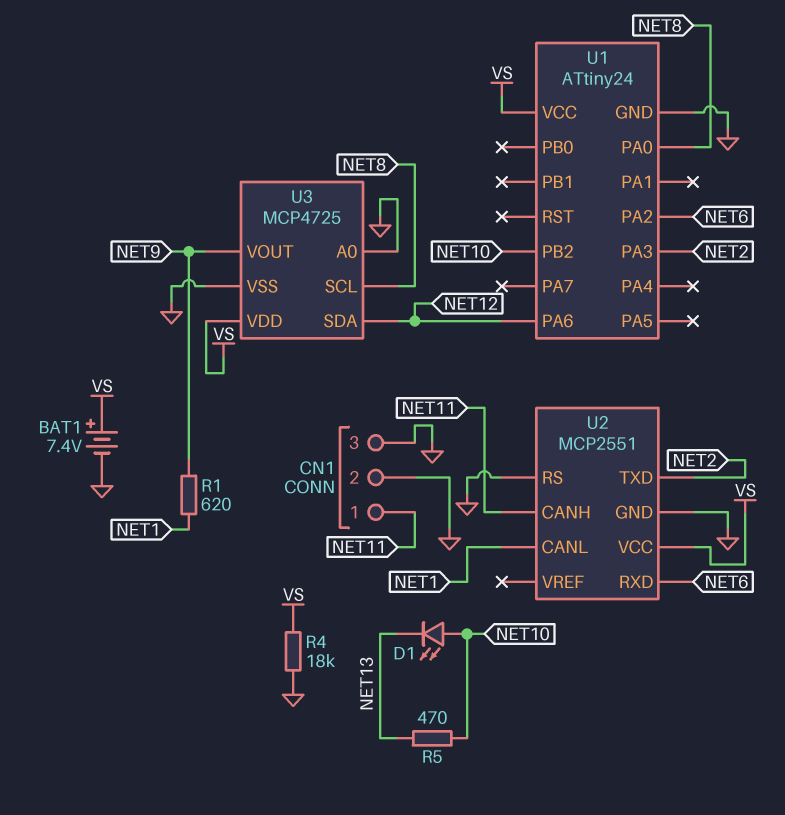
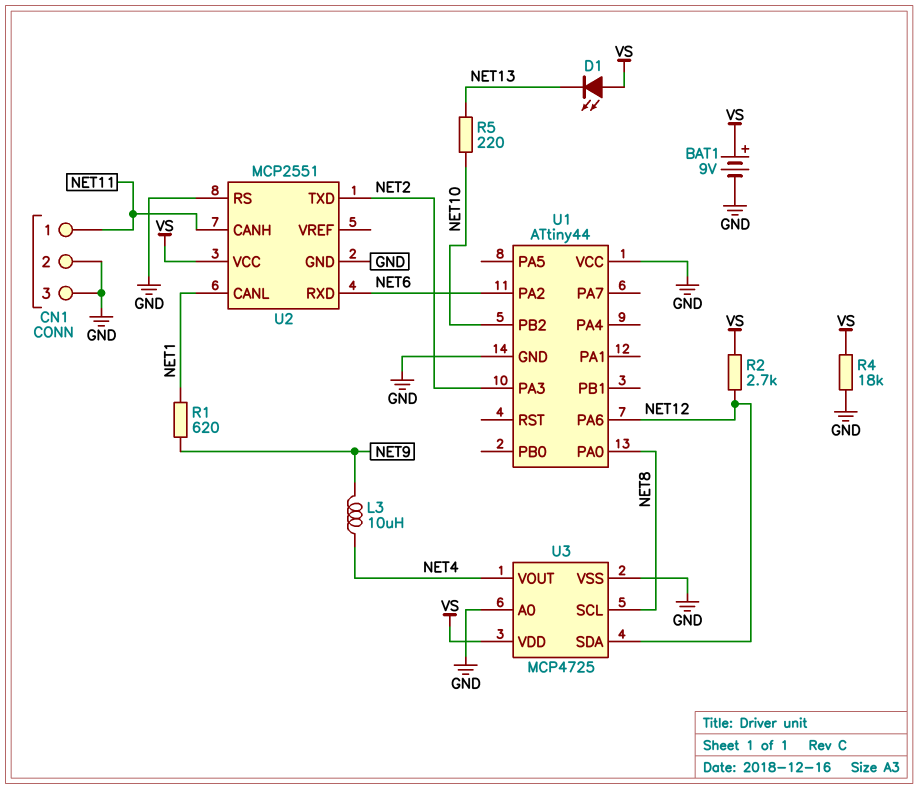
BAT1: 7.4V (plus VS, minus GND) -> 9V (plus VS, minus GND)
D1: LED (A NET10, K NET13) -> LED (A VS, K NET13)
L3: none -> 10uH (NET4, NET9)
R2: none -> 2.7k (NET12, VS)
R5: 470 (NET10, NET13) -> 220 (NET10, NET13)
U1: ATtiny24 -> ATtiny44
U1 pin VCC: VS -> GND
U3 pin VOUT: NET9 -> NET4

